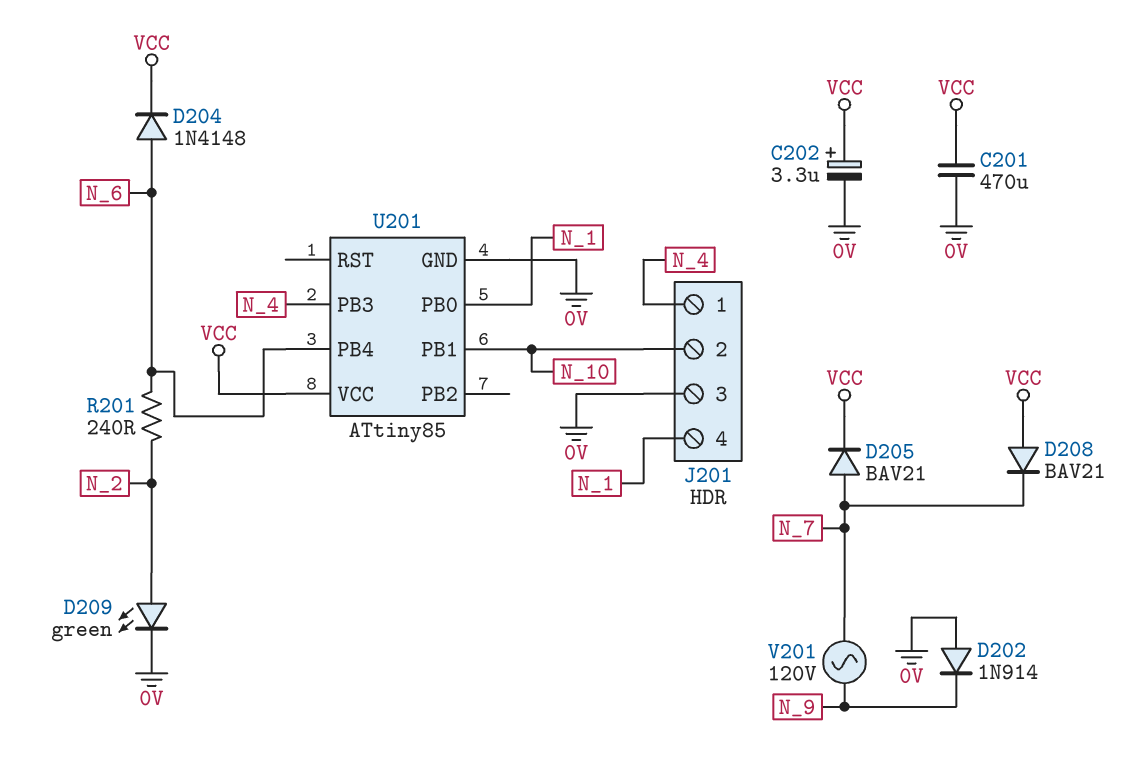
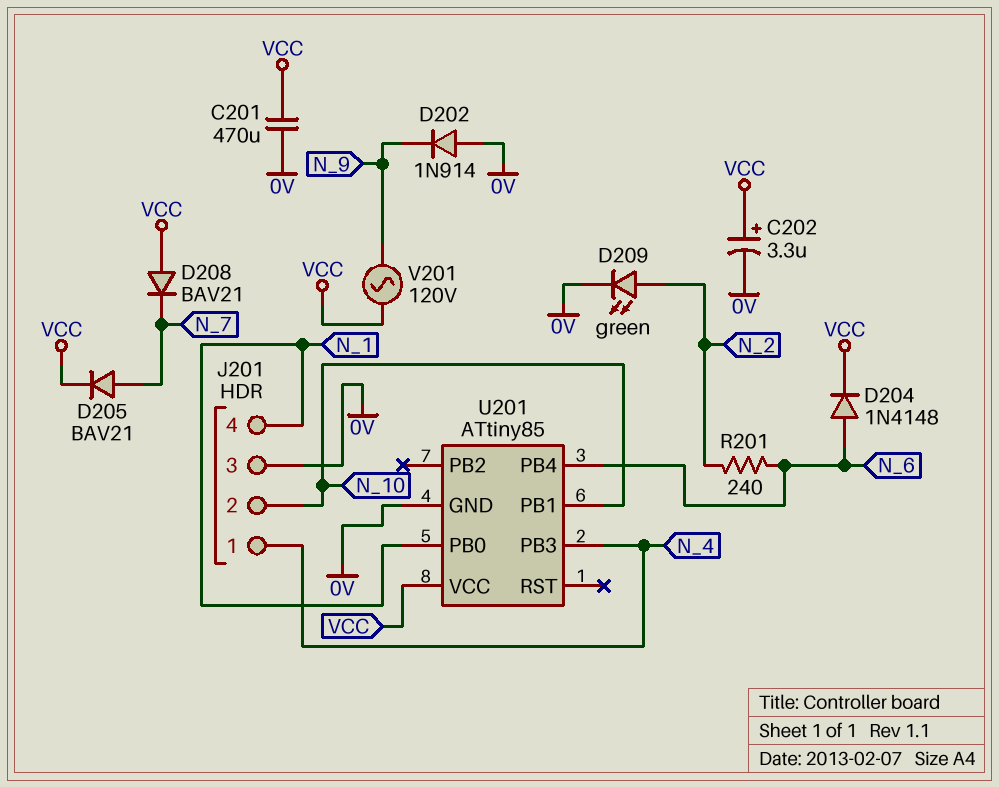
V201: AC 120V (N_7, N_9) -> AC 120V (N_9, VCC)

